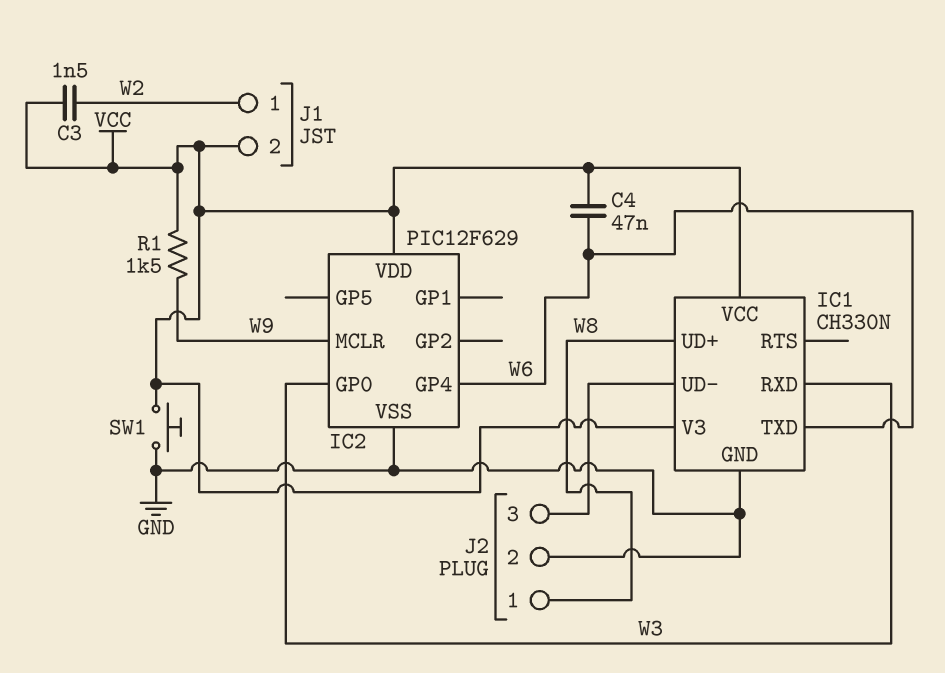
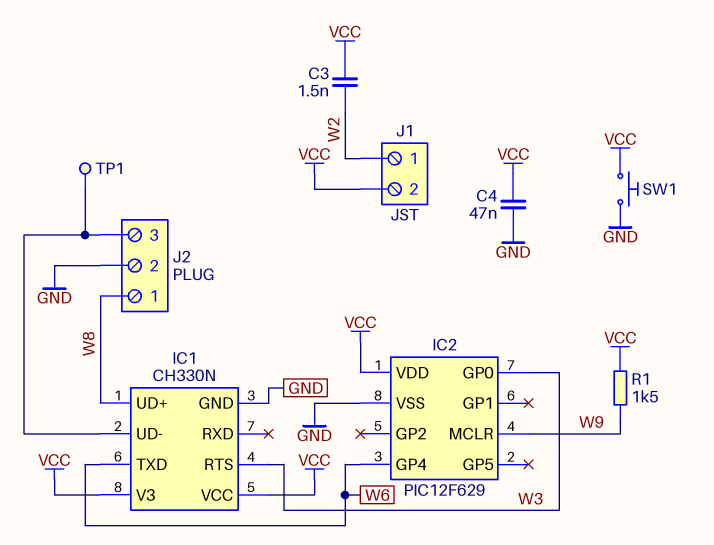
C4: 47nF (VCC, W6) -> 47nF (GND, VCC)
IC1 pin RTS: none -> W3
IC1 pin RXD: W3 -> none
TP1: none -> test point (IC1/UD-)

